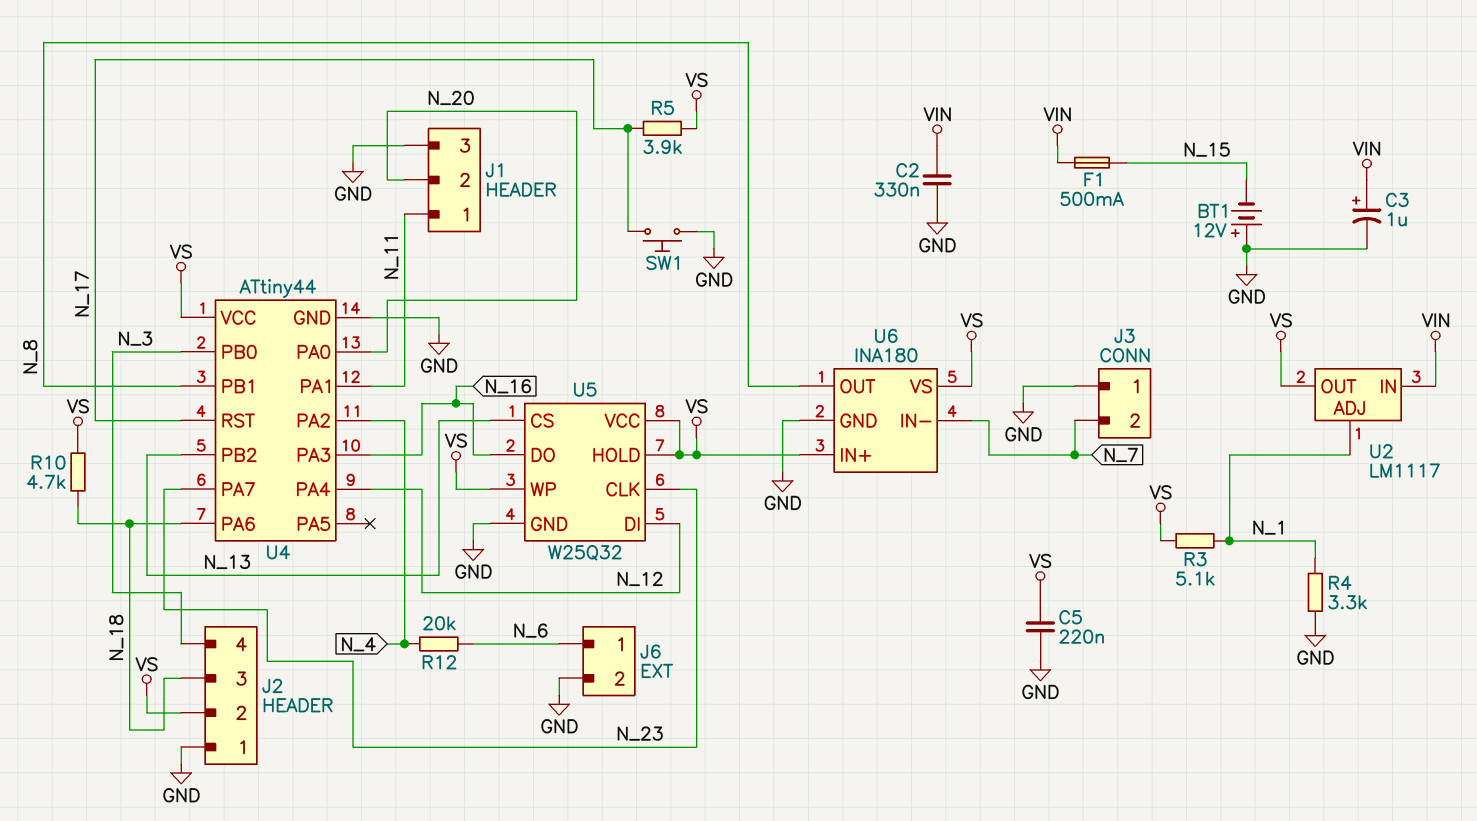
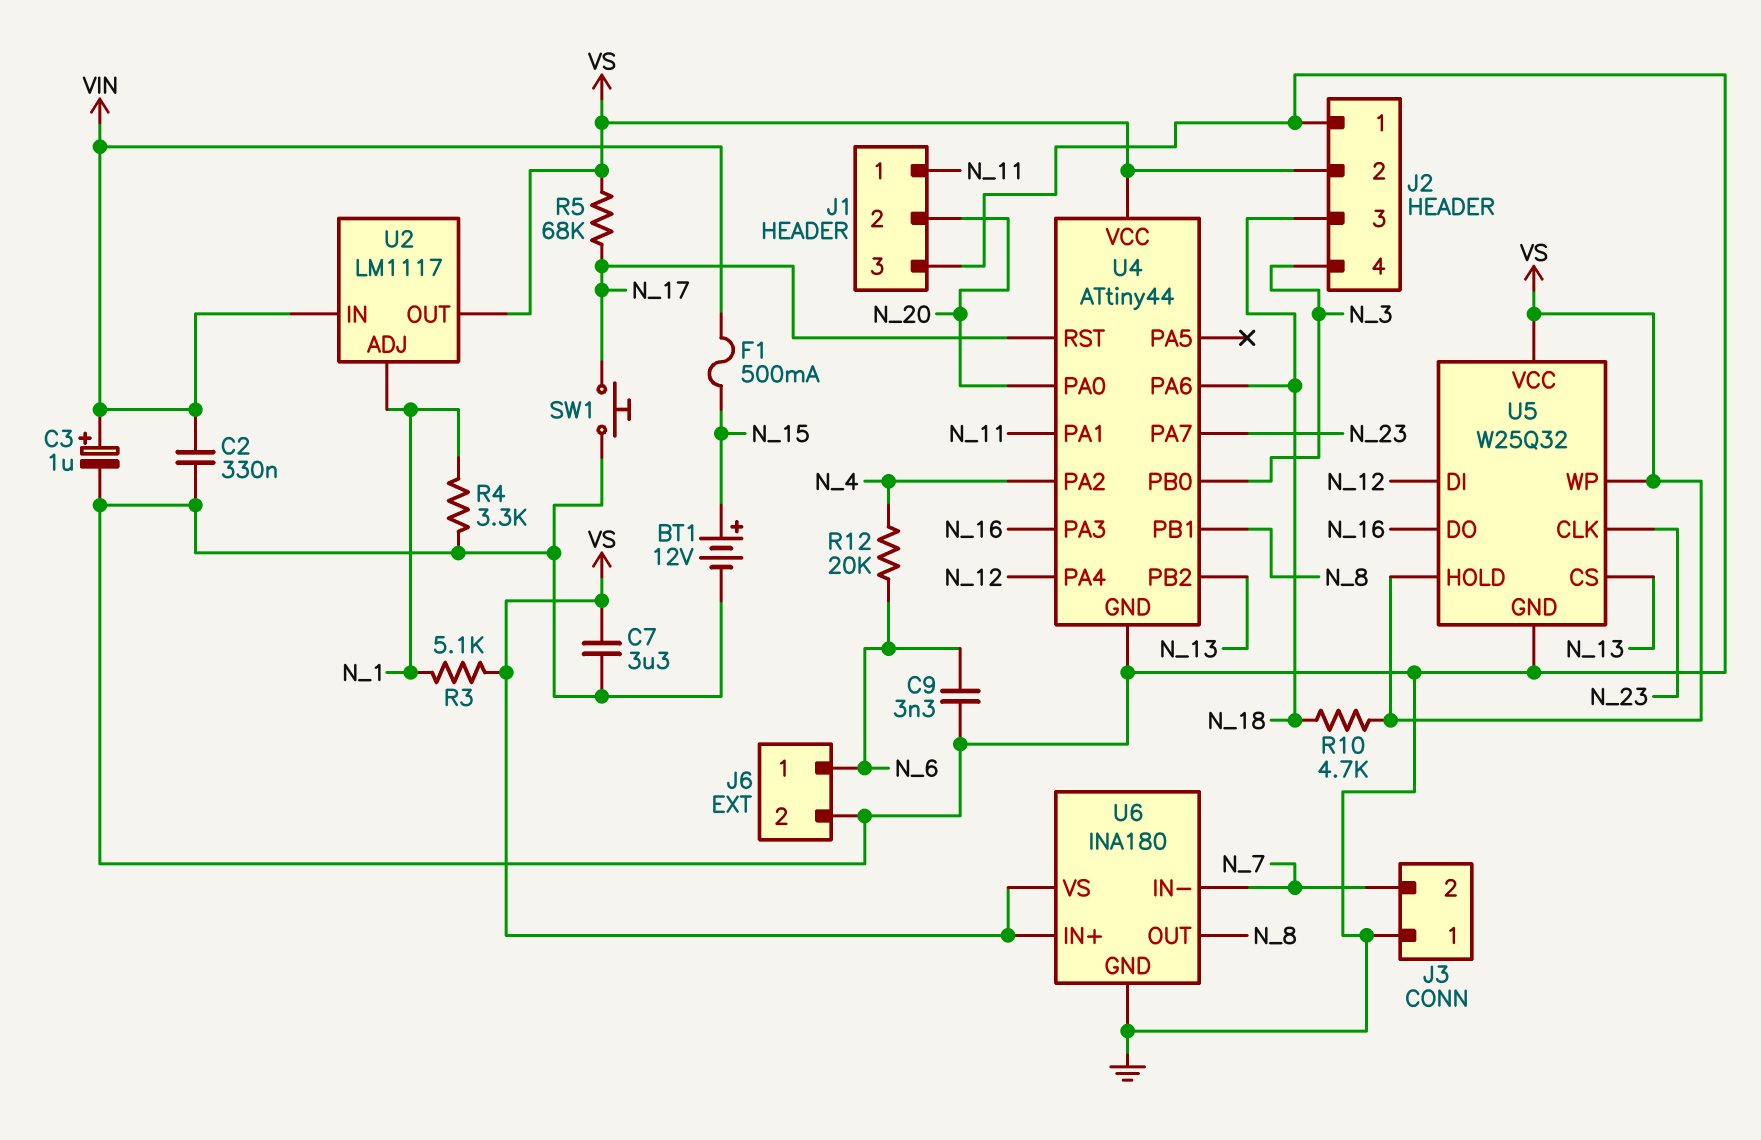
BT1: 12V (plus GND, minus N_15) -> 12V (plus N_15, minus GND)
C5: 220nF (GND, VS) -> none
C7: none -> 3.3uF (GND, VS)
C9: none -> 3.3nF (GND, N_6)
R5: 3.9k (N_17, VS) -> 68k (N_17, VS)

